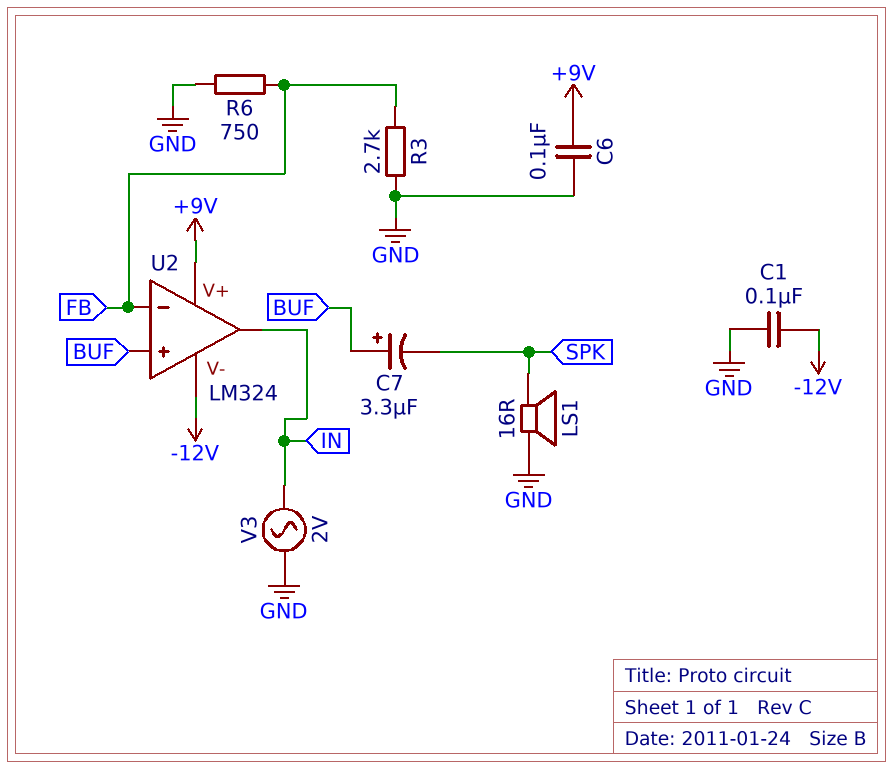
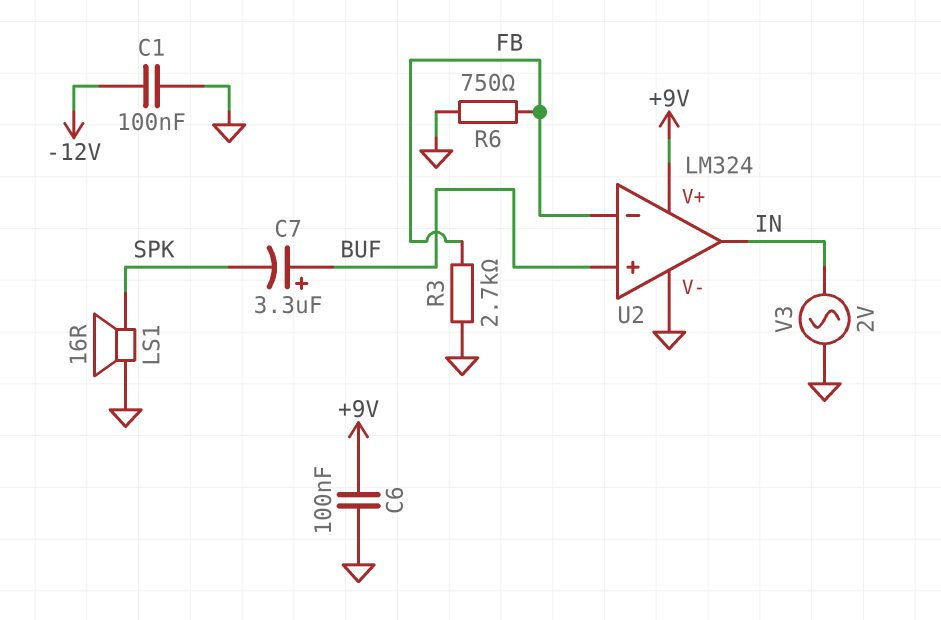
U2 pin V-: -12V -> GND

